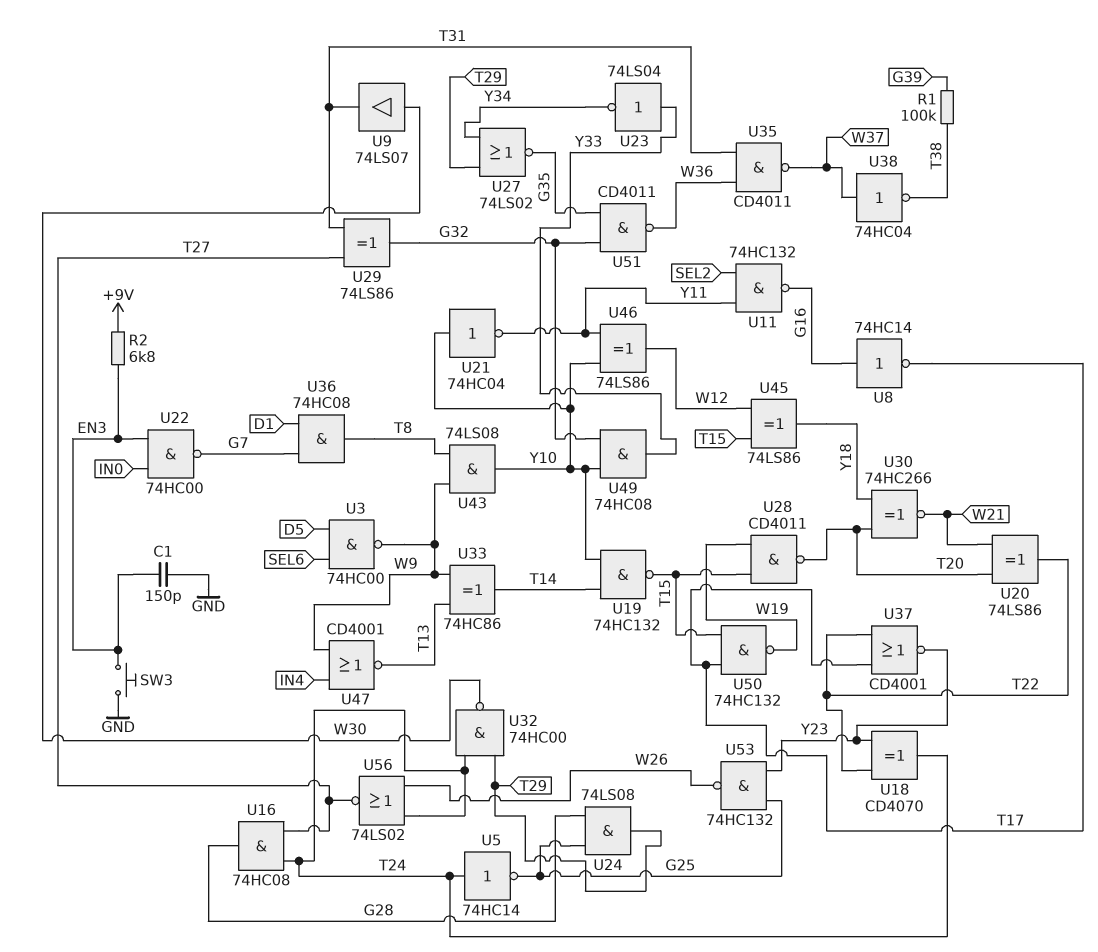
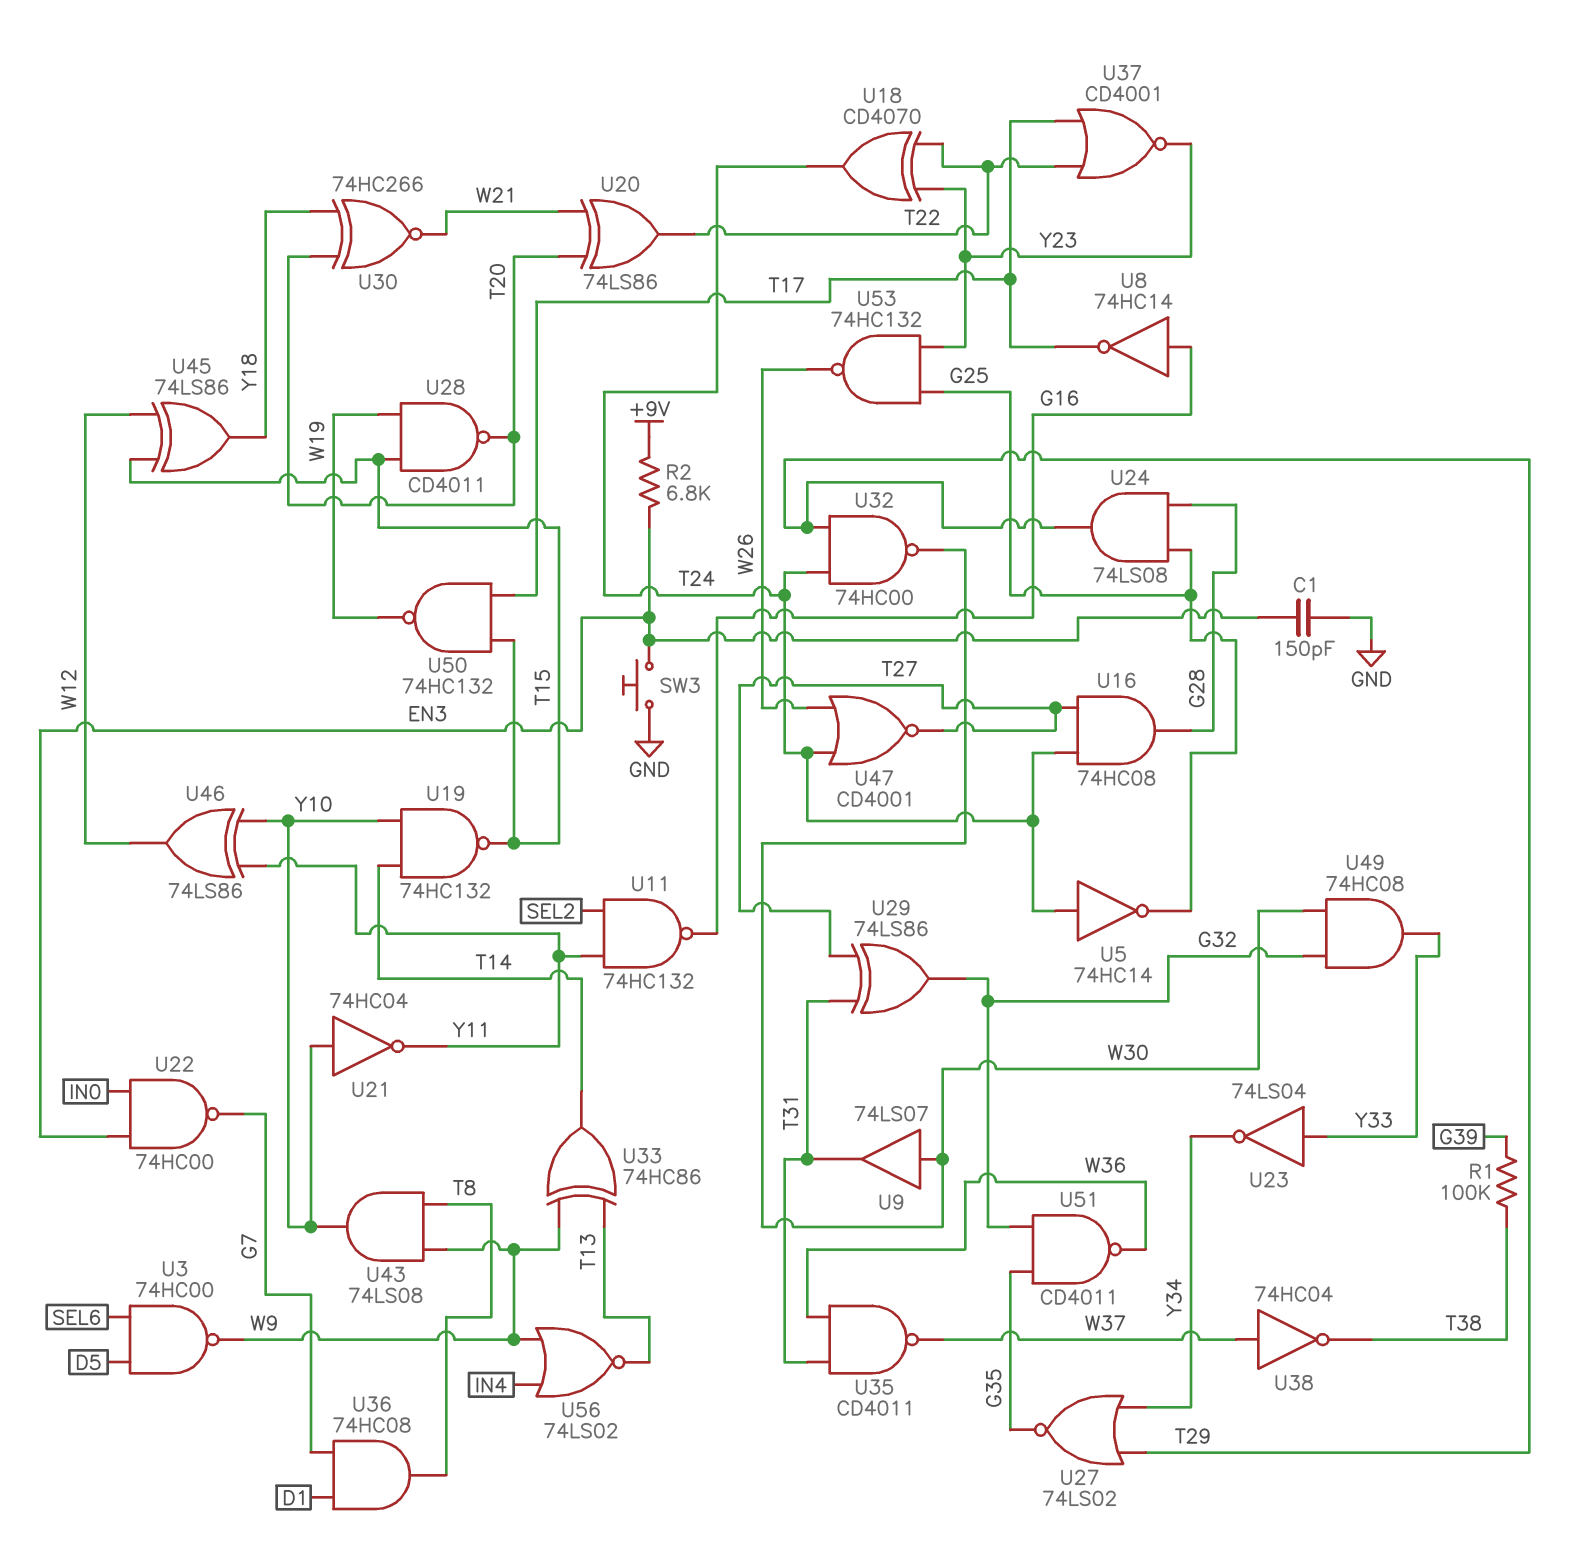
U47: NOR CD4001 (in IN4, in W9, out T13) -> NOR CD4001 (in T24, in W26, out T27)
U49: AND 74HC08 (in G32, in Y10, out Y33) -> AND 74HC08 (in G32, in W30, out Y33)
U56: NOR 74LS02 (in T24, in W26, out T27) -> NOR 74LS02 (in IN4, in W9, out T13)

